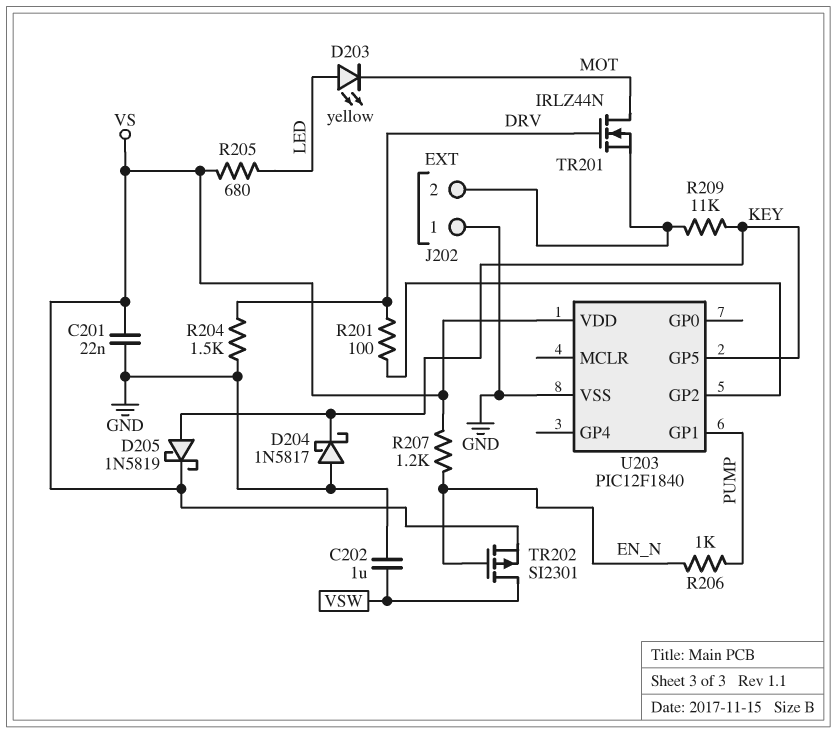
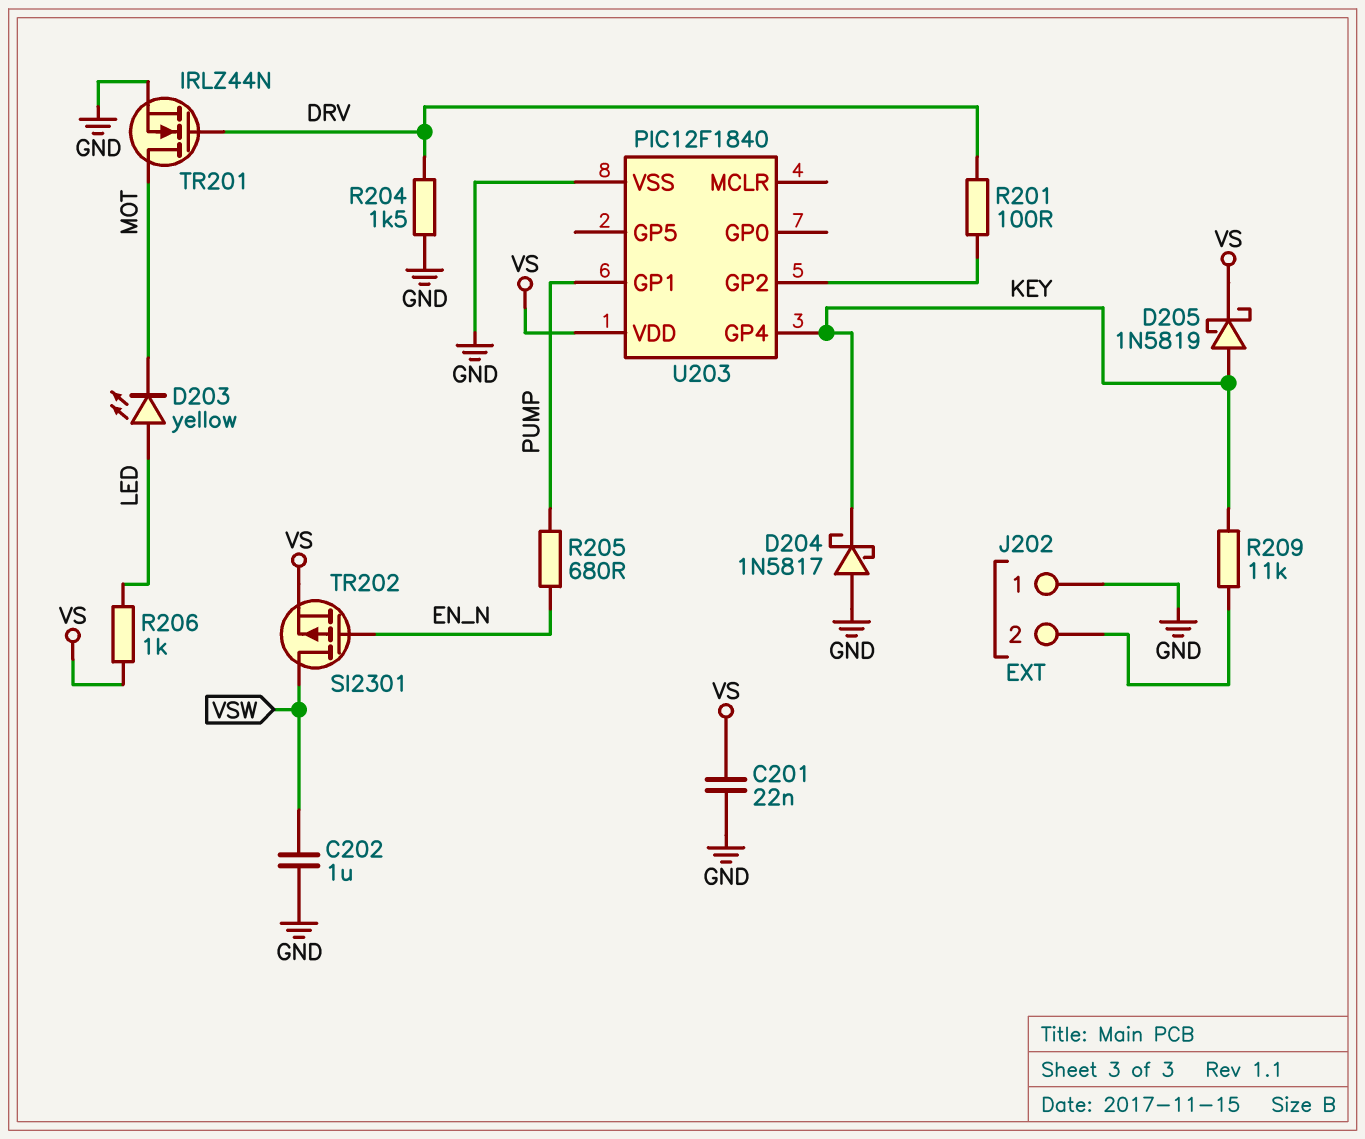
R205: 680 (LED, VS) -> 680 (EN_N, PUMP)
R206: 1k (EN_N, PUMP) -> 1k (LED, VS)
R207: 1.2k (EN_N, VS) -> none
TR201: NMOS IRLZ44N (G DRV, D MOT, S J202/2) -> NMOS IRLZ44N (G DRV, D MOT, S GND)
U203 pin GP4: none -> KEY
U203 pin GP5: KEY -> none

